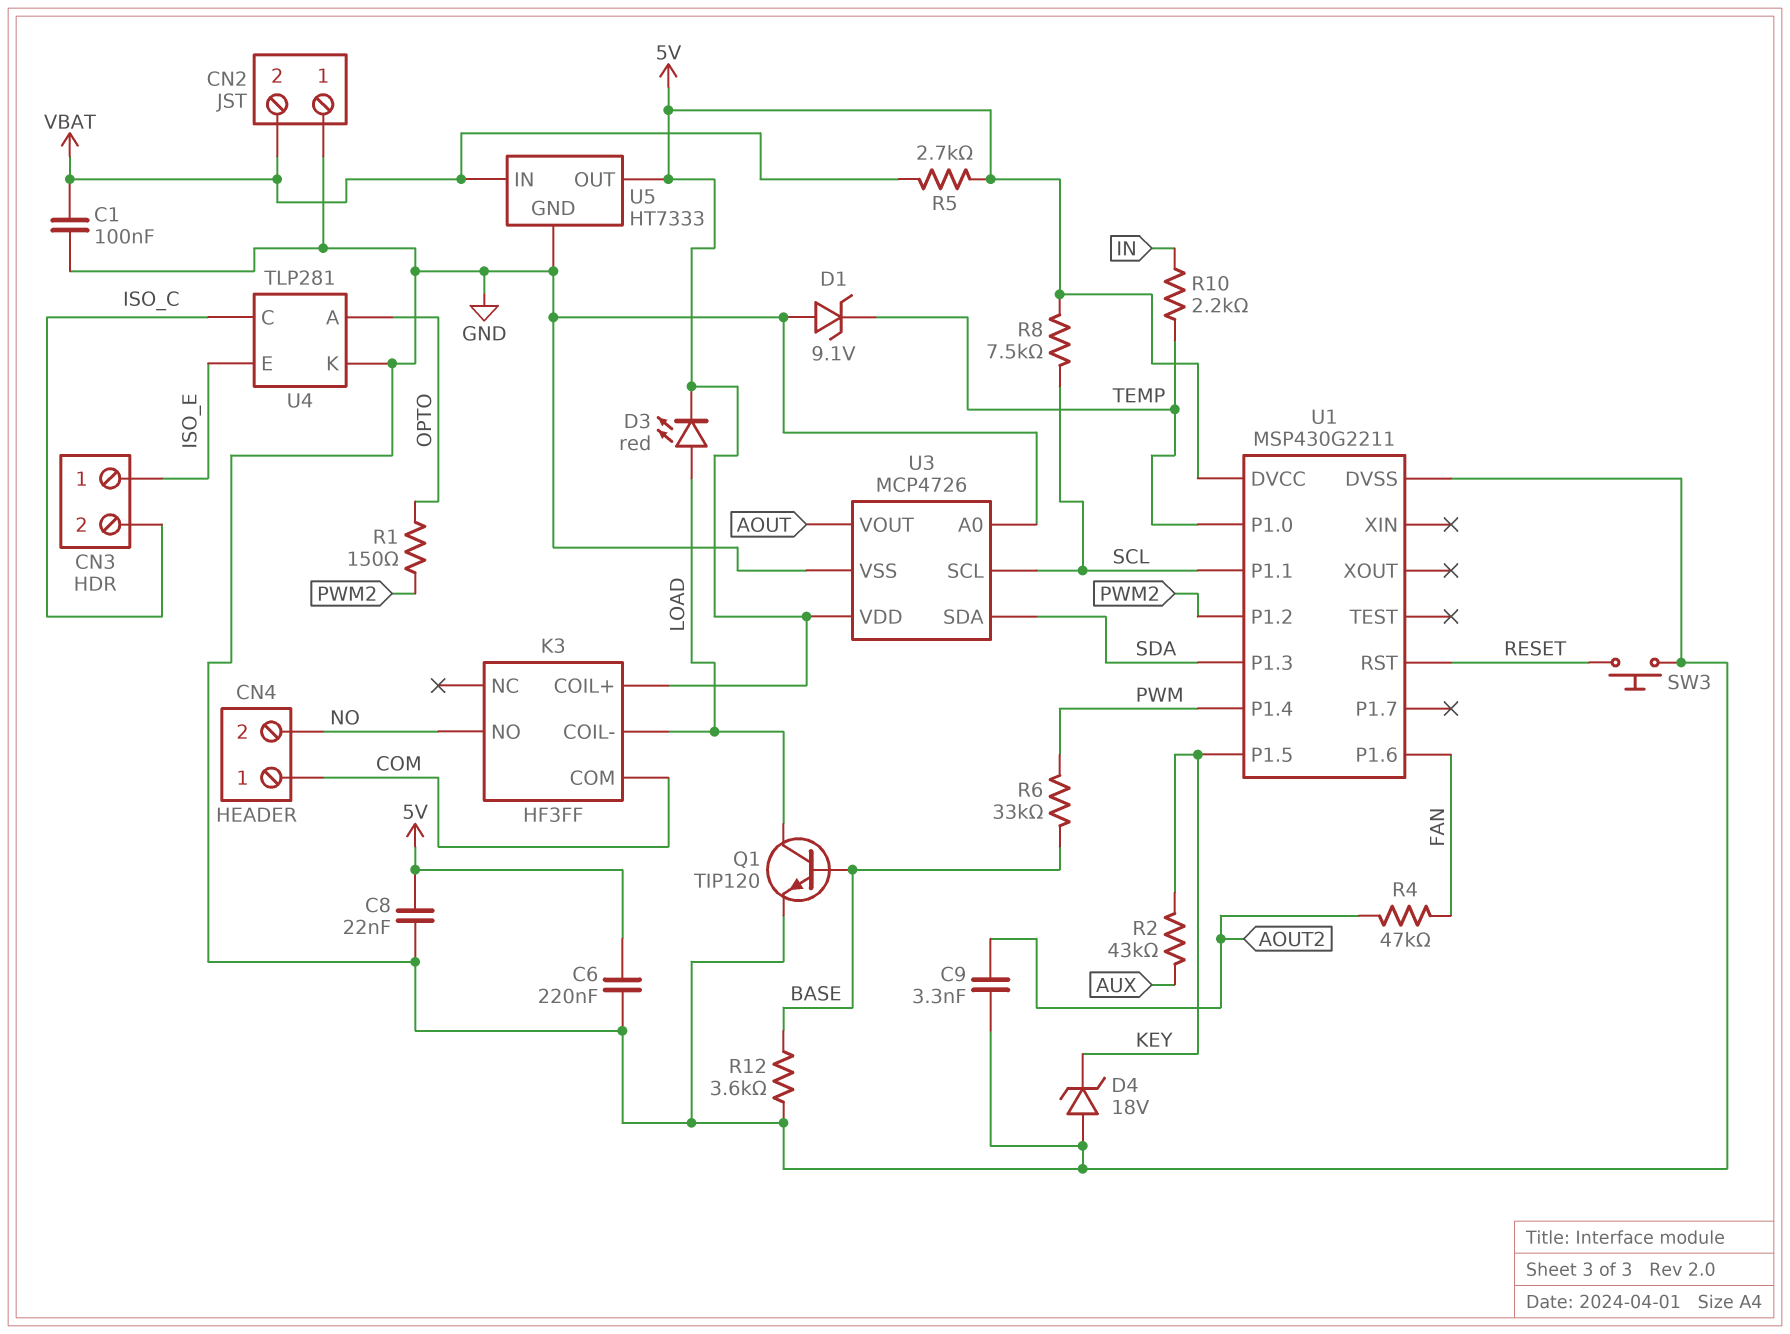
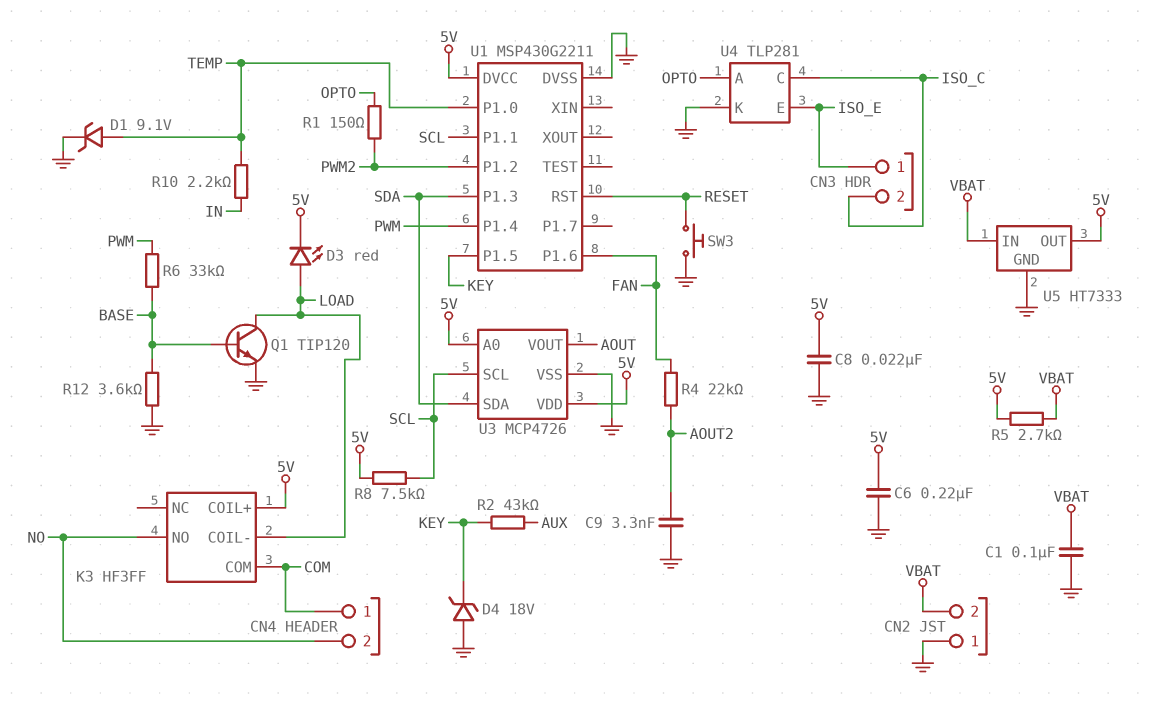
D1: zener 9.1V (A GND, K TEMP) -> zener 9.1V (A TEMP, K GND)
R4: 47k (AOUT2, FAN) -> 22k (AOUT2, FAN)
U3 pin A0: GND -> 5V

